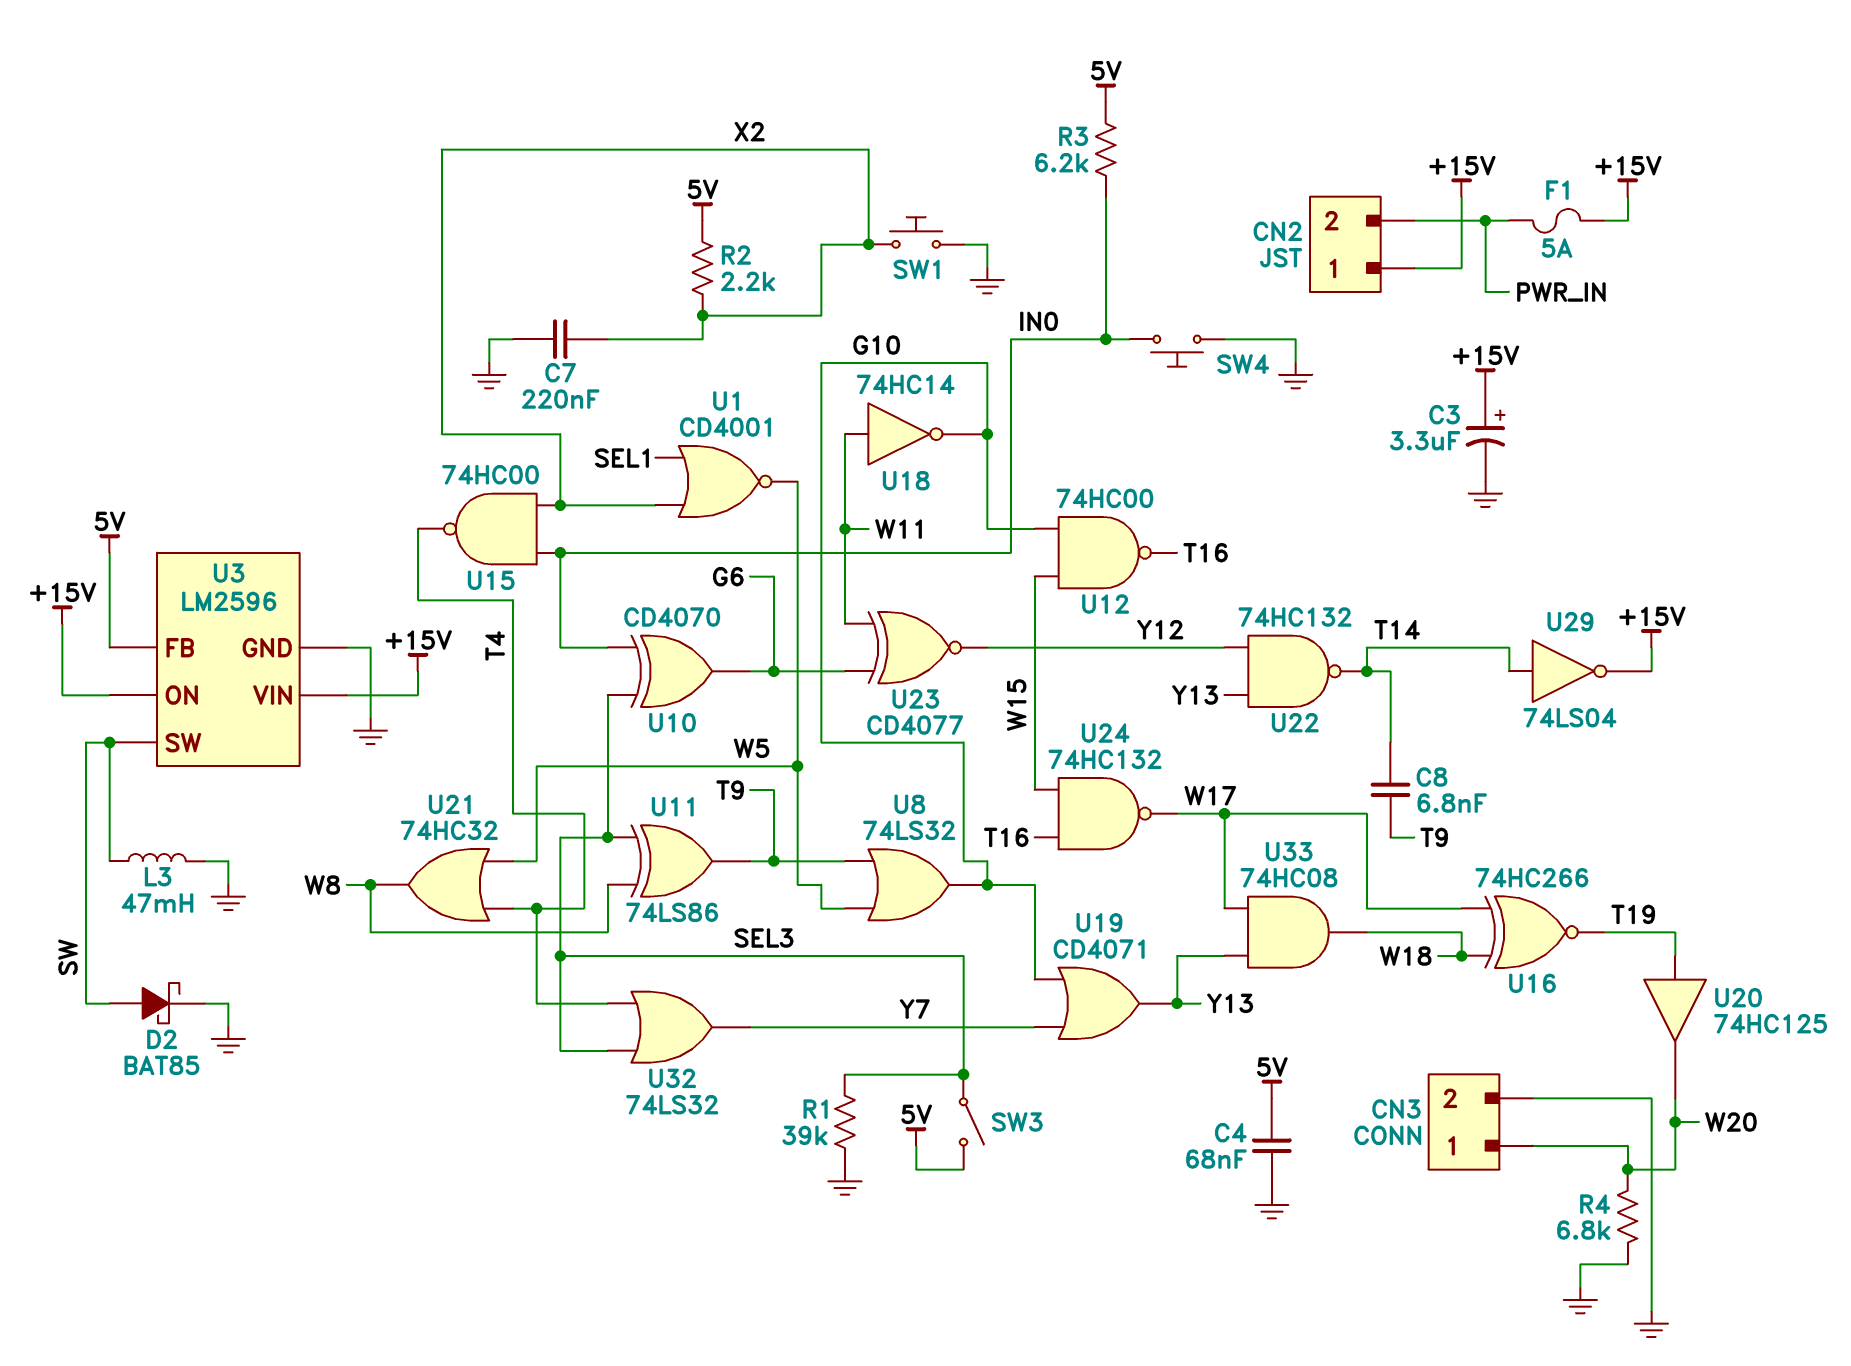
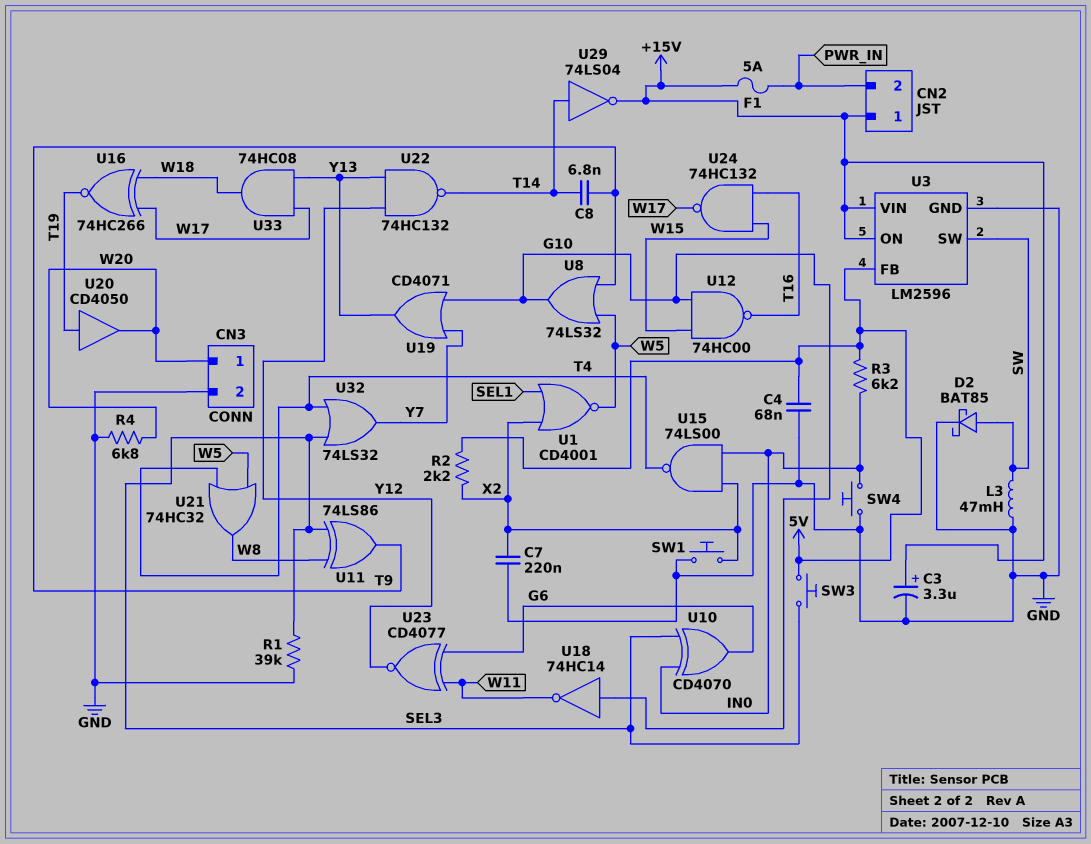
SW3: switch (5V, SEL3) -> button (5V, SEL3)
U15: NAND 74HC00 (in IN0, in X2, out T4) -> NAND 74LS00 (in IN0, in X2, out T4)
U18: NOT 74HC14 (in W11, out G10) -> NOT 74HC14 (in G10, out W11)
U20: buffer 74HC125 (in T19, out W20) -> buffer CD4050 (in T19, out W20)

